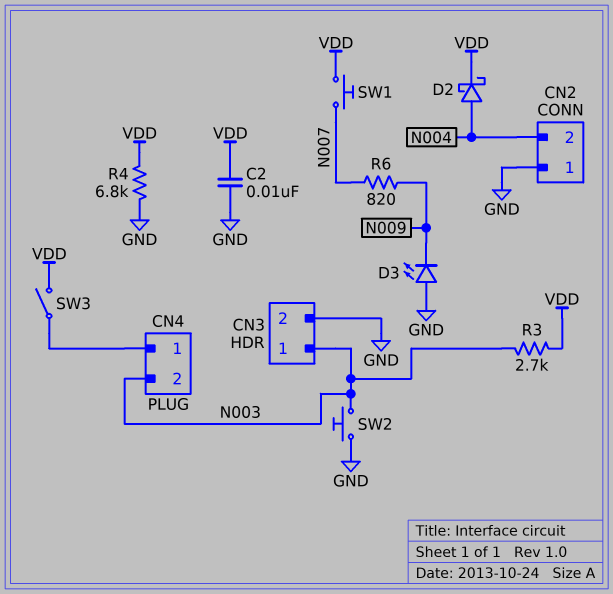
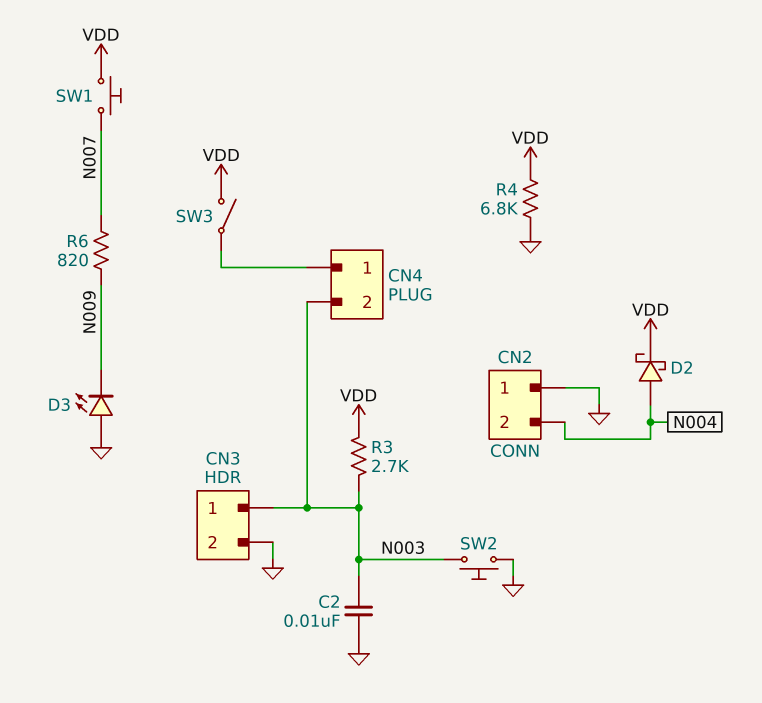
C2: 10nF (GND, VDD) -> 10nF (GND, N003)

